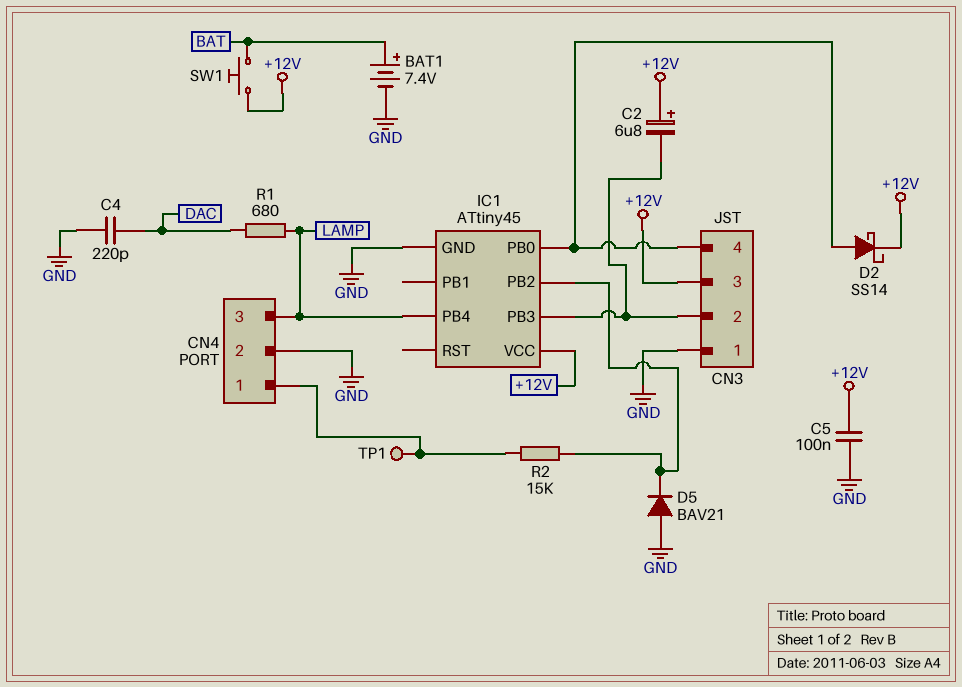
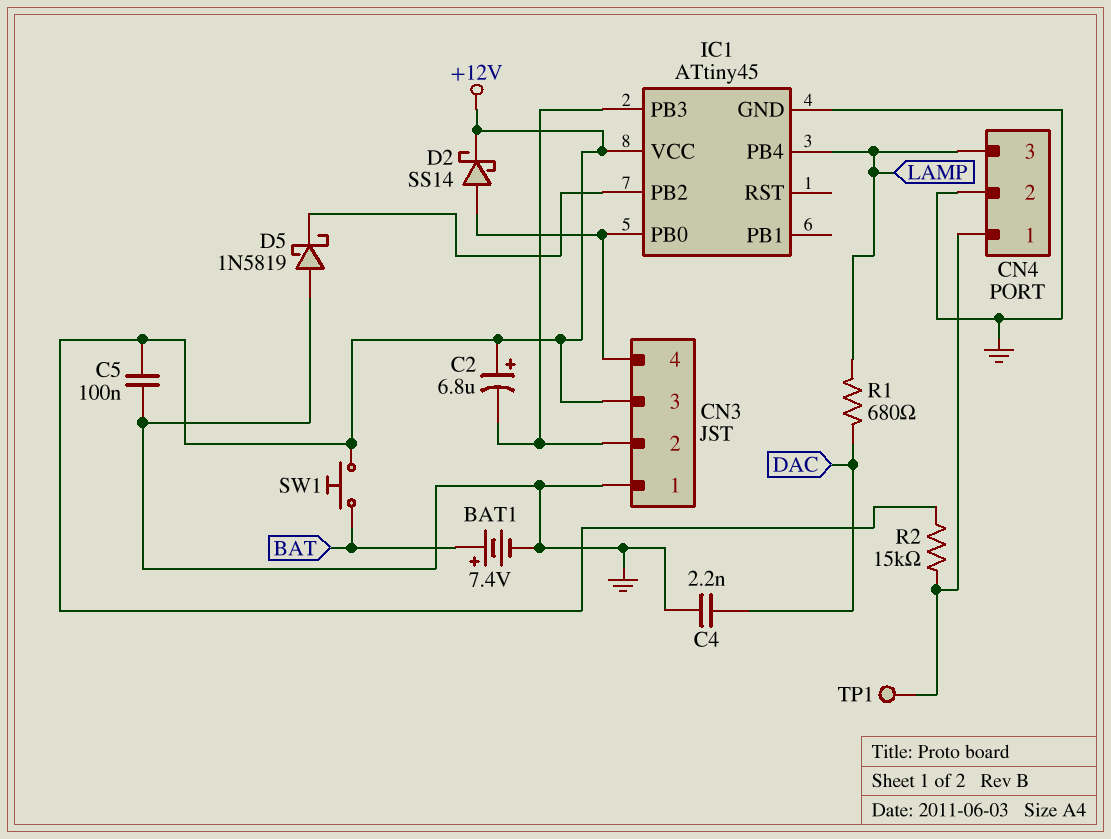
C4: 220pF (DAC, GND) -> 2.2nF (DAC, GND)
D5: diode BAV21 (A GND, K IC1/PB2) -> schottky 1N5819 (A GND, K IC1/PB2)
R2: 15k (CN4/1, IC1/PB2) -> 15k (+12V, CN4/1)

